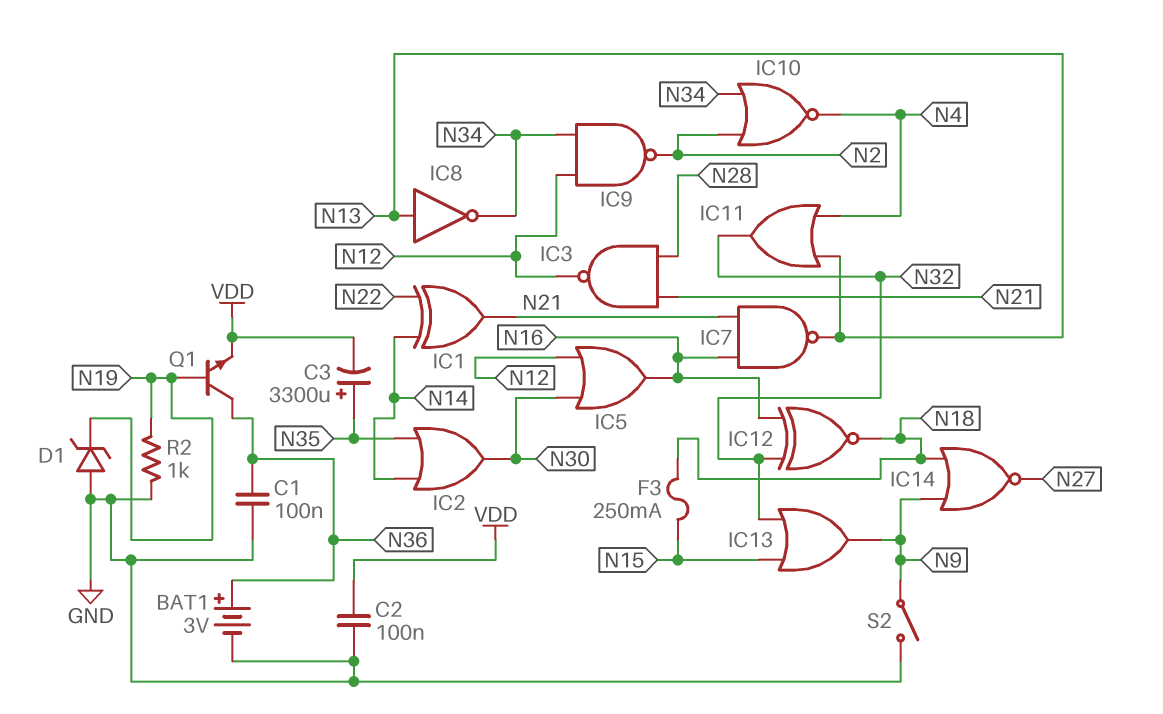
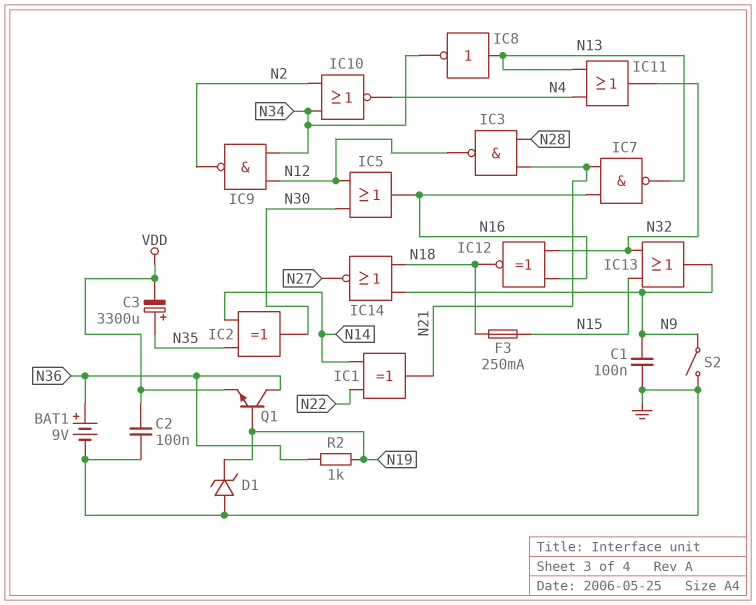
BAT1: 3V (plus N36, minus GND) -> 9V (plus N36, minus GND)
C1: 100nF (GND, N36) -> 100nF (GND, N9)
IC2: OR (in N14, in N35, out N30) -> XOR (in N14, in N35, out N30)
R2: 1k (GND, N19) -> 1k (N19, N36)

